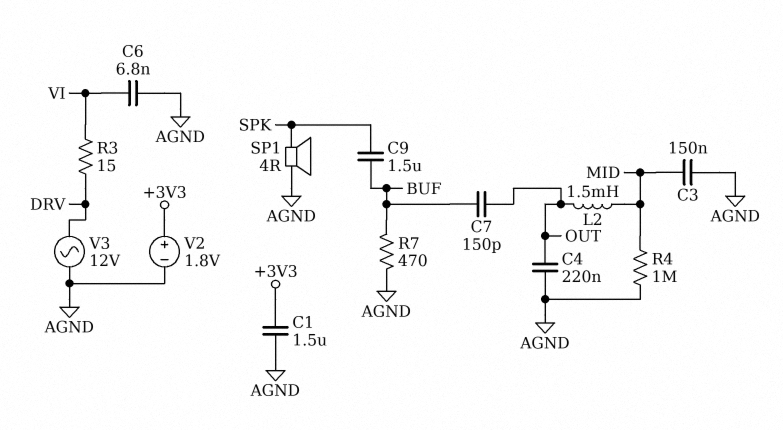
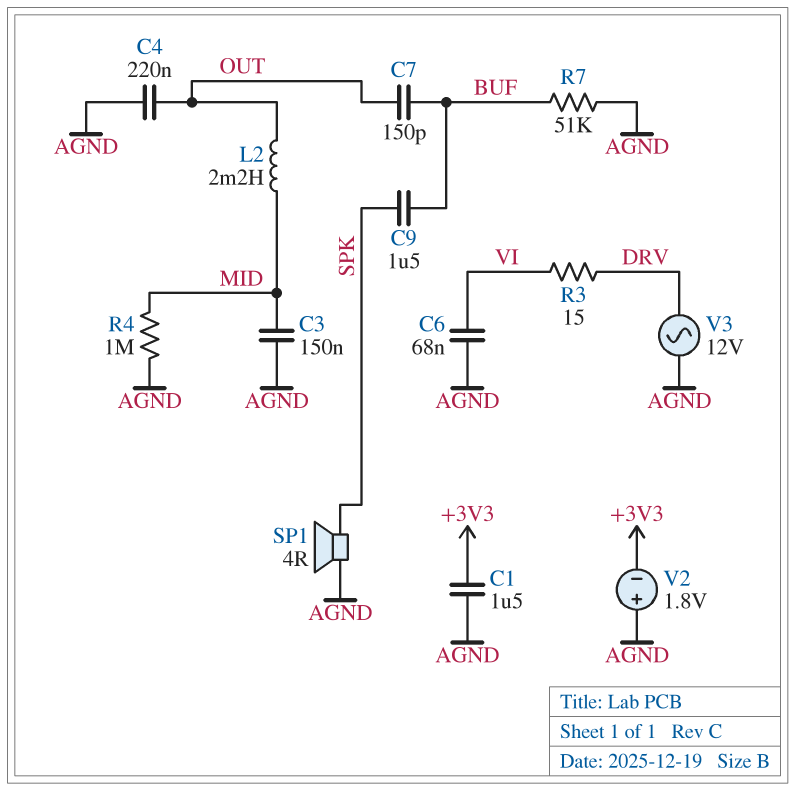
C6: 6.8nF (AGND, VI) -> 68nF (AGND, VI)
L2: 1.5mH (MID, OUT) -> 2.2mH (MID, OUT)
R7: 470 (AGND, BUF) -> 51k (AGND, BUF)
V2: 1.8V (plus +3V3, minus AGND) -> 1.8V (plus AGND, minus +3V3)

